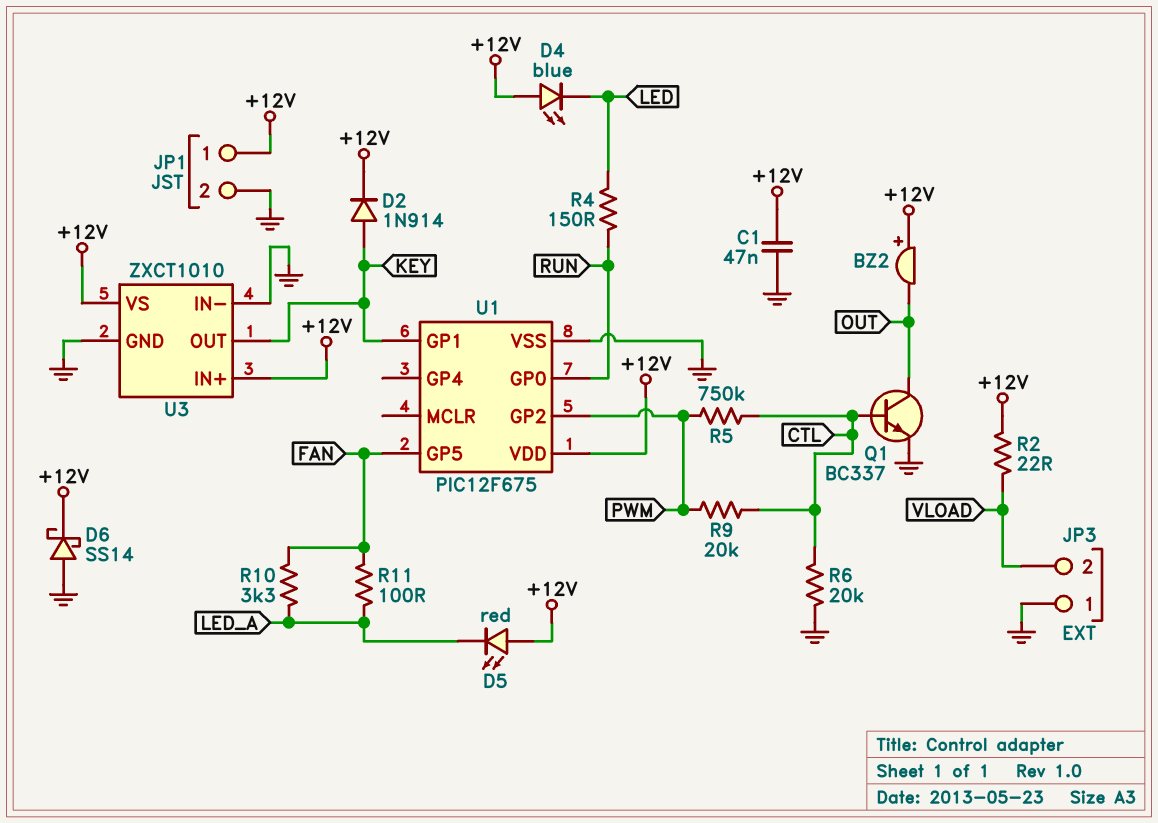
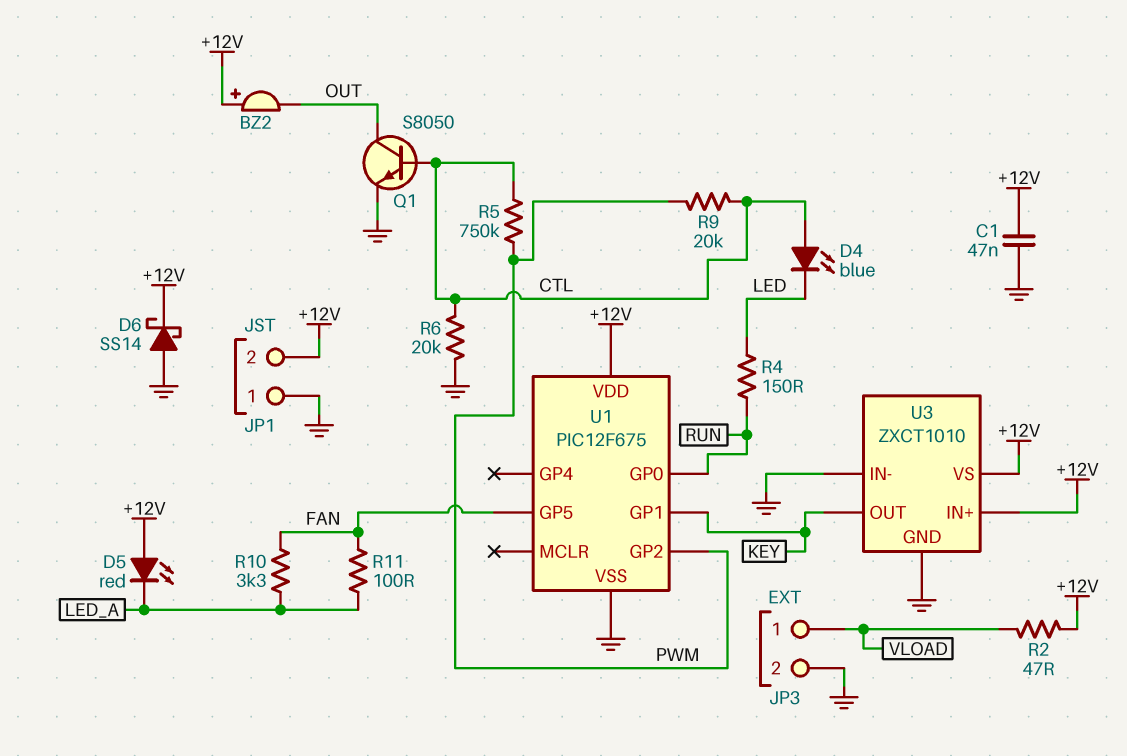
D2: diode 1N914 (A KEY, K +12V) -> none
D4: LED blue (A +12V, K LED) -> LED blue (A CTL, K LED)
JP1 pin 1: +12V -> GND
JP1 pin 2: GND -> +12V
JP3 pin 1: GND -> VLOAD
JP3 pin 2: VLOAD -> GND
Q1: NPN BC337 (B CTL, C OUT, E GND) -> NPN S8050 (B CTL, C OUT, E GND)
R2: 22 (+12V, VLOAD) -> 47 (+12V, VLOAD)

